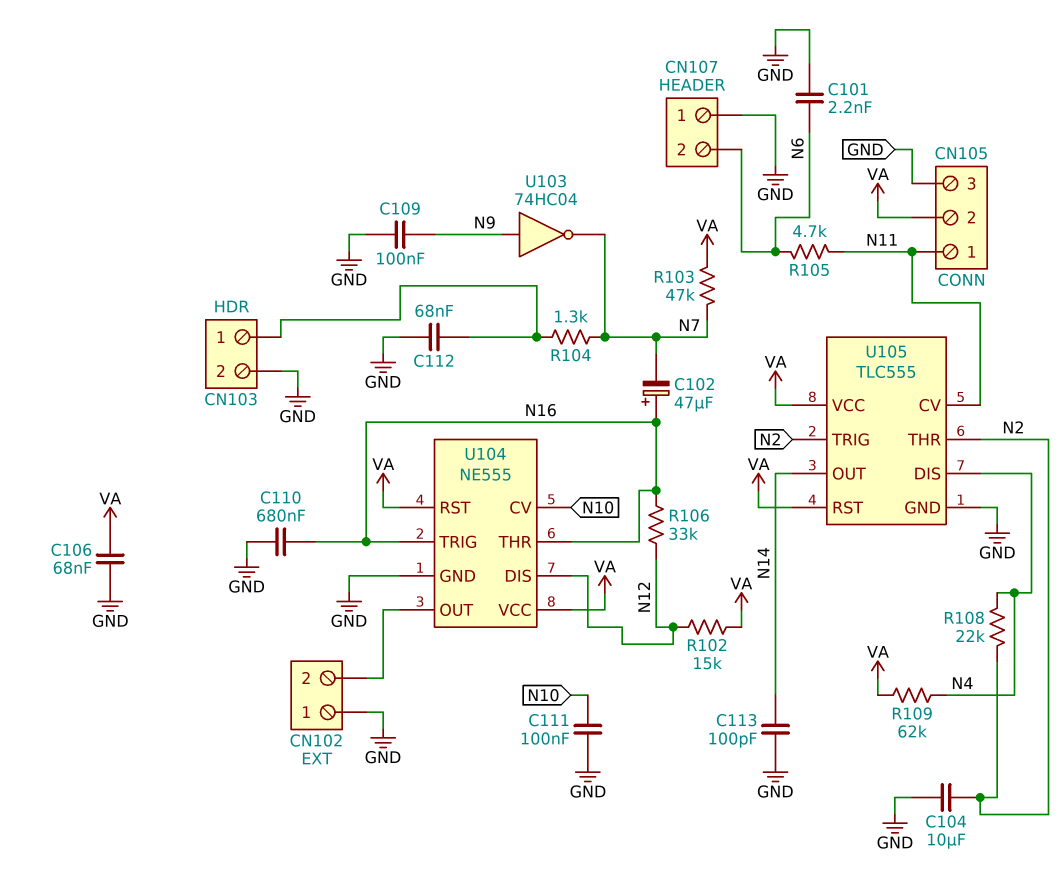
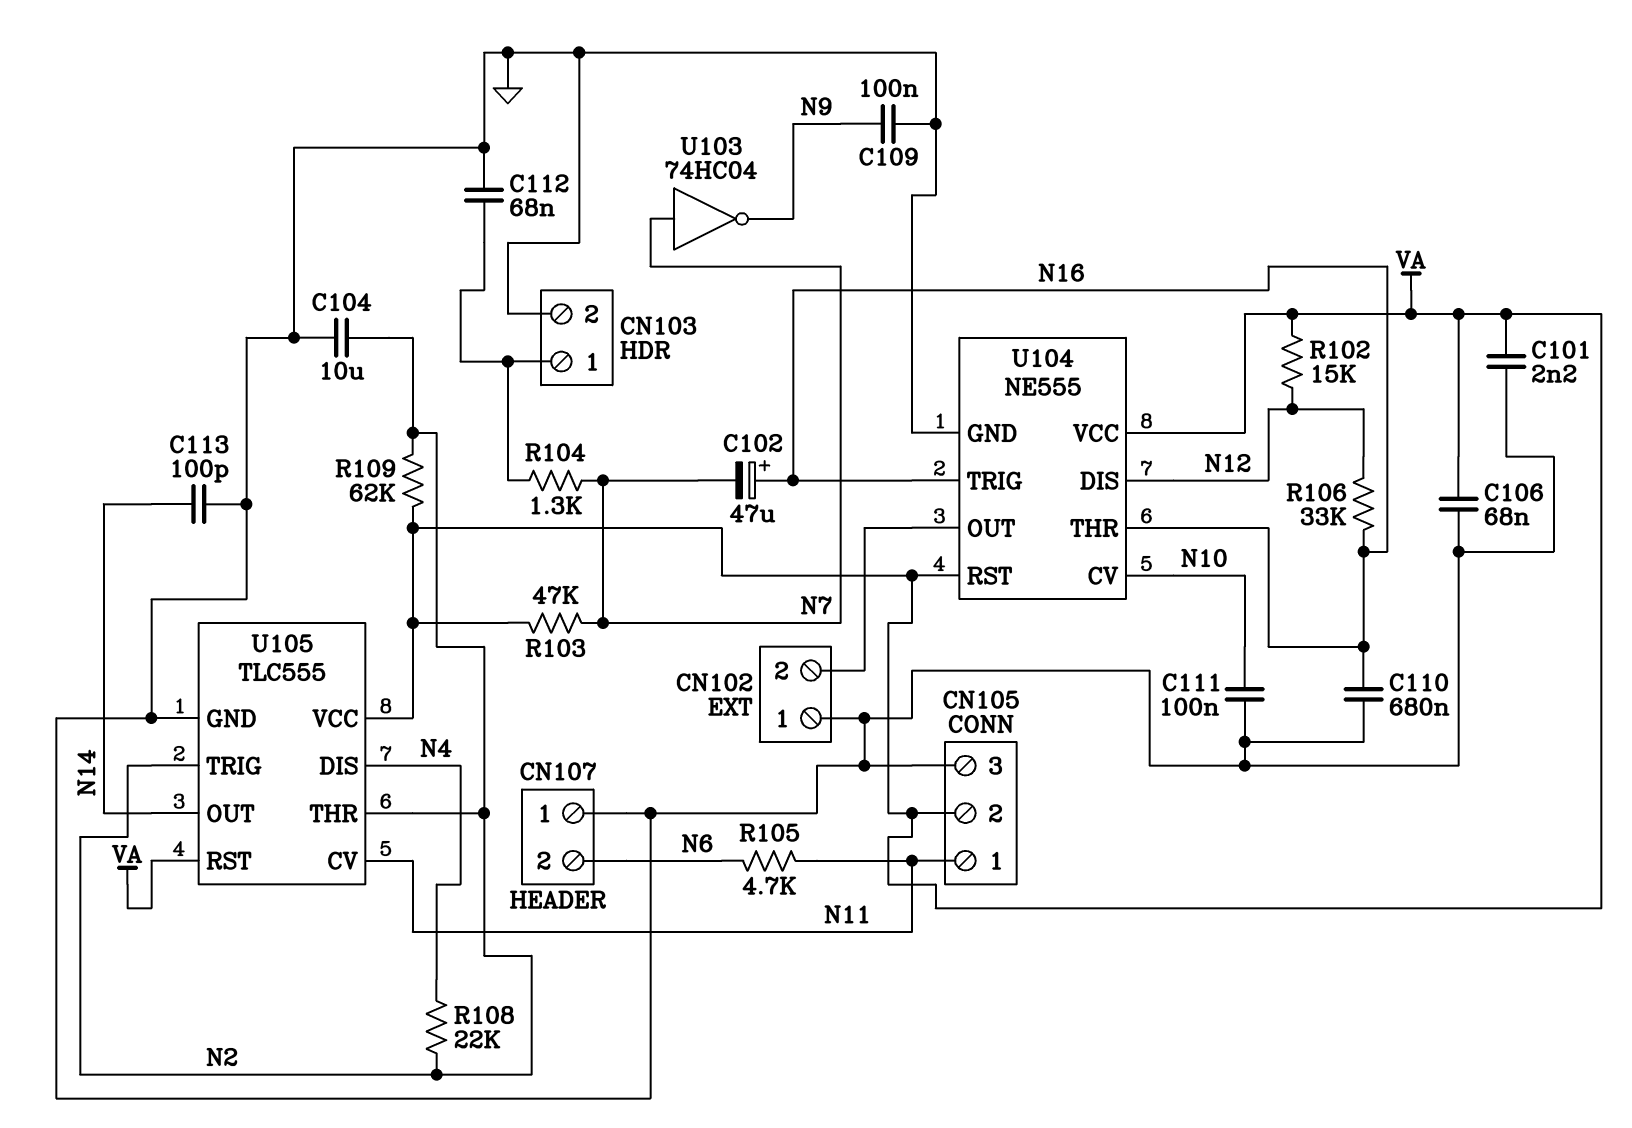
C101: 2.2nF (GND, N6) -> 2.2nF (GND, VA)
R109: 62k (N4, VA) -> 62k (N2, VA)
U103: NOT 74HC04 (in N9, out N7) -> NOT 74HC04 (in N7, out N9)

